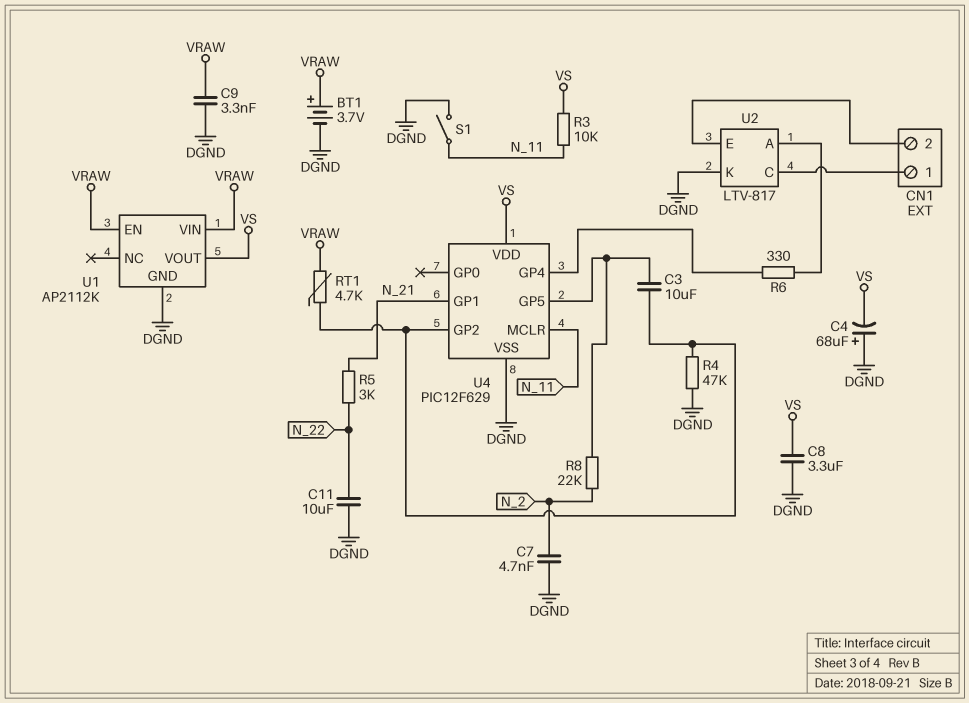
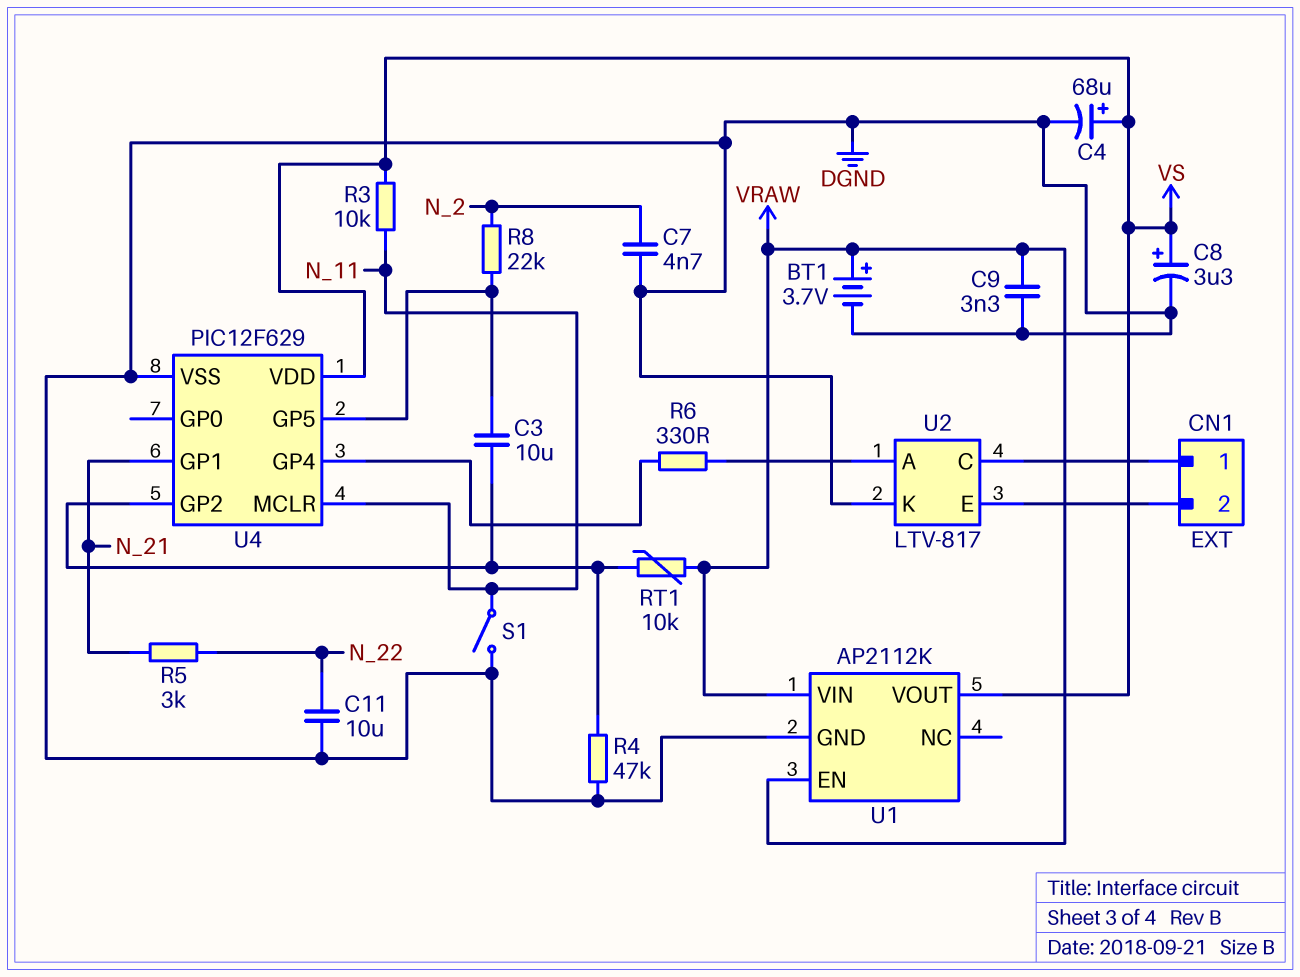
C4: 68uF (plus DGND, minus VS) -> 68uF (plus VS, minus DGND)
C8: 3.3uF (DGND, VS) -> 3.3uF (plus VS, minus DGND)
RT1: 4.7k (U4/GP2, VRAW) -> 10k (U4/GP2, VRAW)

